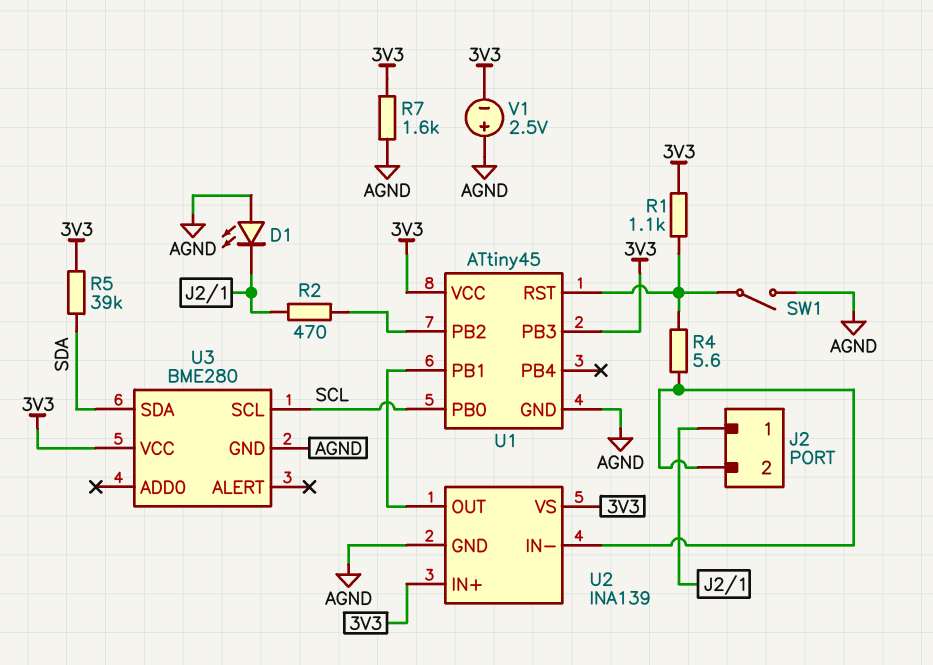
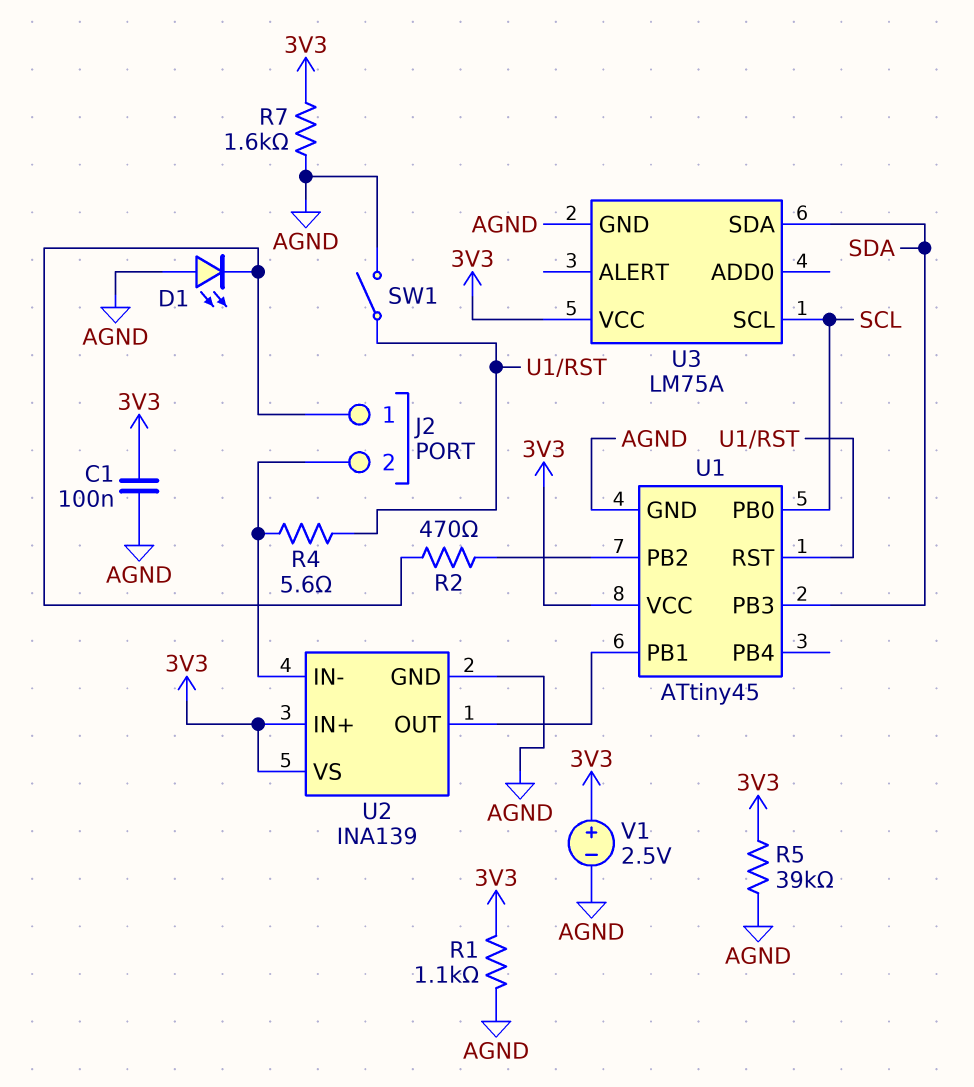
C1: none -> 100nF (3V3, AGND)
R1: 1.1k (3V3, U1/RST) -> 1.1k (3V3, AGND)
R5: 39k (3V3, SDA) -> 39k (3V3, AGND)
U1 pin PB3: 3V3 -> SDA
U3: BME280 -> LM75A
V1: 2.5V (plus AGND, minus 3V3) -> 2.5V (plus 3V3, minus AGND)

